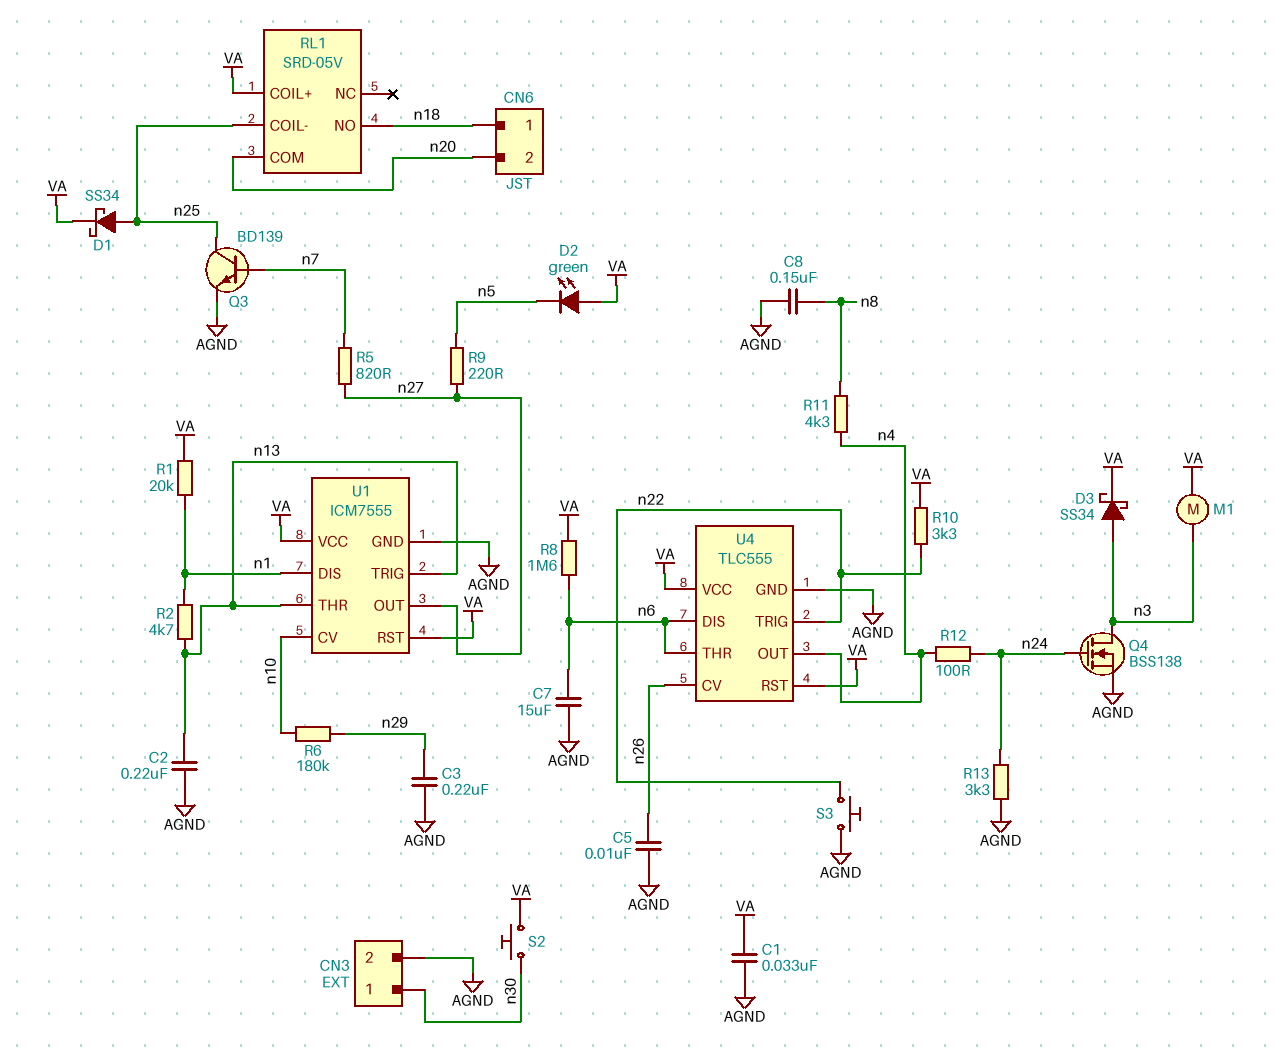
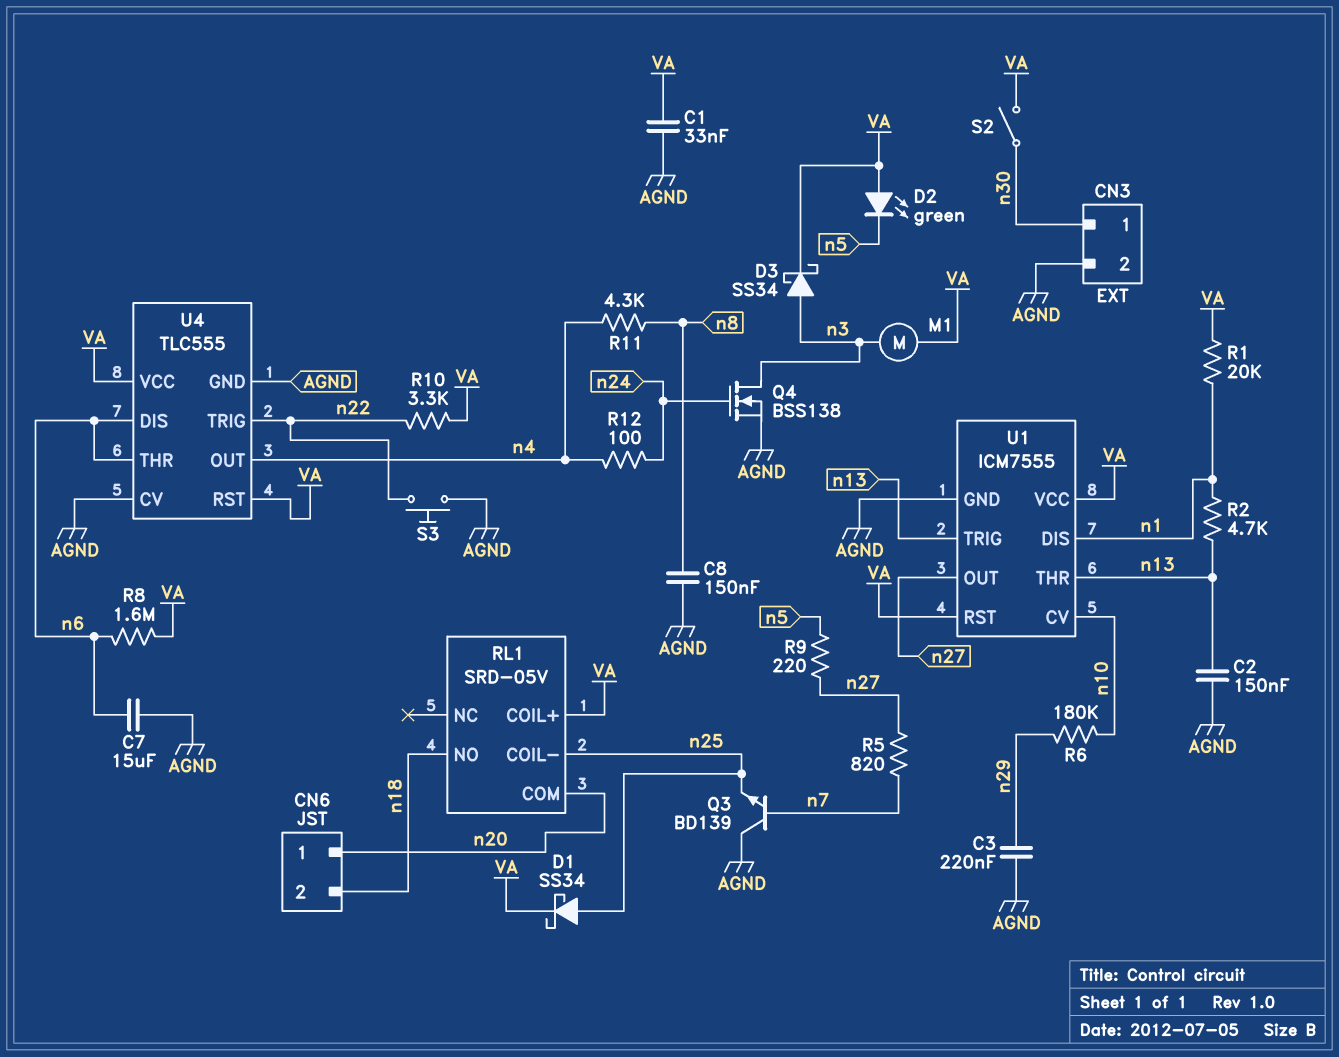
C2: 220nF (AGND, n13) -> 150nF (AGND, n13)
C5: 10nF (AGND, n26) -> none
CN6 pin 1: n18 -> n20
CN6 pin 2: n20 -> n18
Q3: NPN BD139 (B n7, C n25, E AGND) -> NPN BD139 (B n7, C AGND, E n25)
R13: 3.3k (AGND, n24) -> none
S2: button (VA, n30) -> switch (VA, n30)
U4 pin CV: n26 -> AGND

